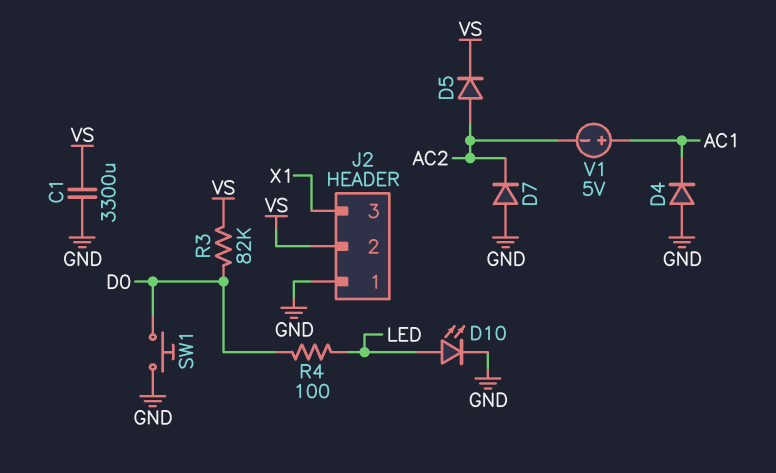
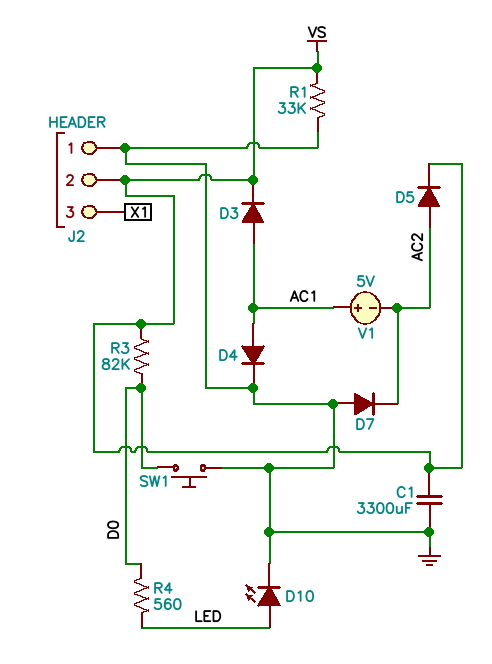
D3: none -> diode (A AC1, K VS)
D4: diode (A GND, K AC1) -> diode (A AC1, K GND)
R1: none -> 33k (GND, VS)
R4: 100 (D0, LED) -> 560 (D0, LED)

